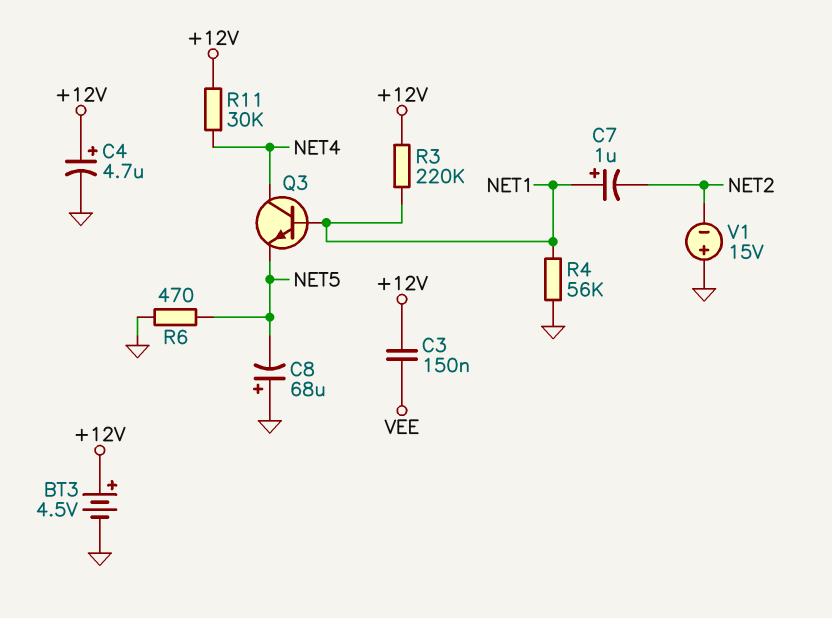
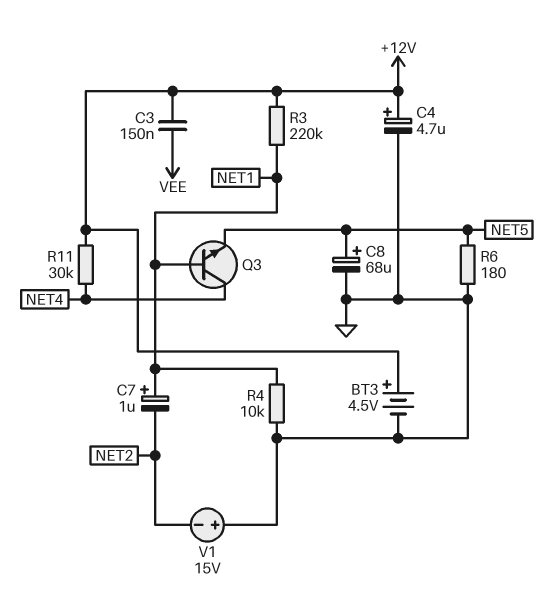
C8: 68uF (plus GND, minus NET5) -> 68uF (plus NET5, minus GND)
R4: 56k (GND, NET1) -> 10k (GND, NET1)
R6: 470 (GND, NET5) -> 180 (GND, NET5)

